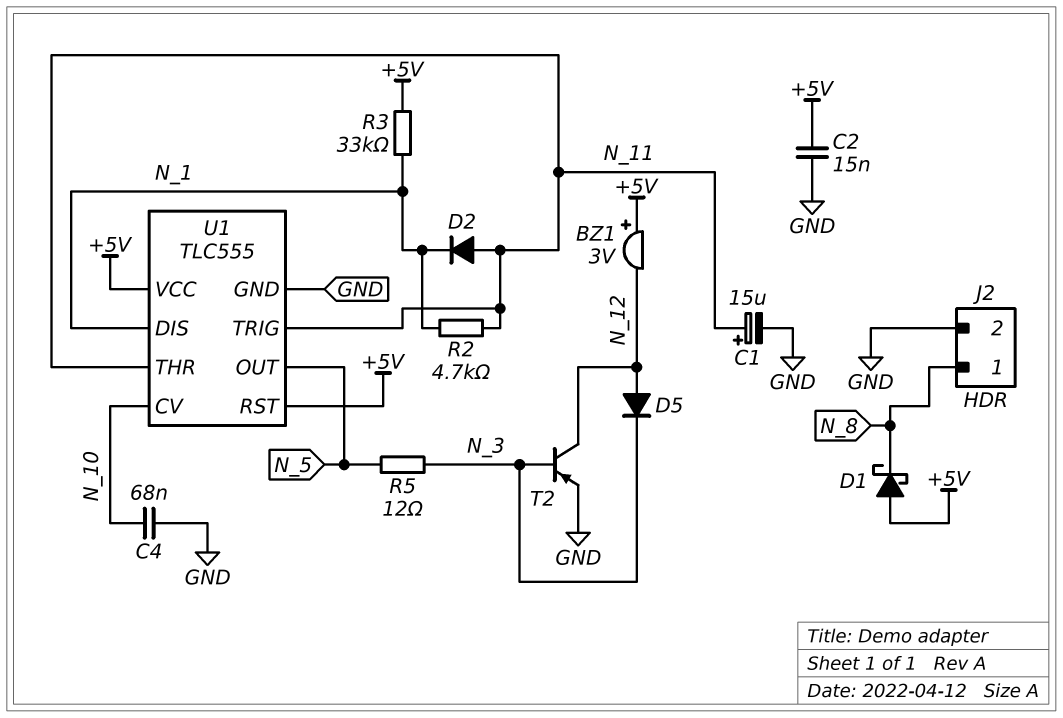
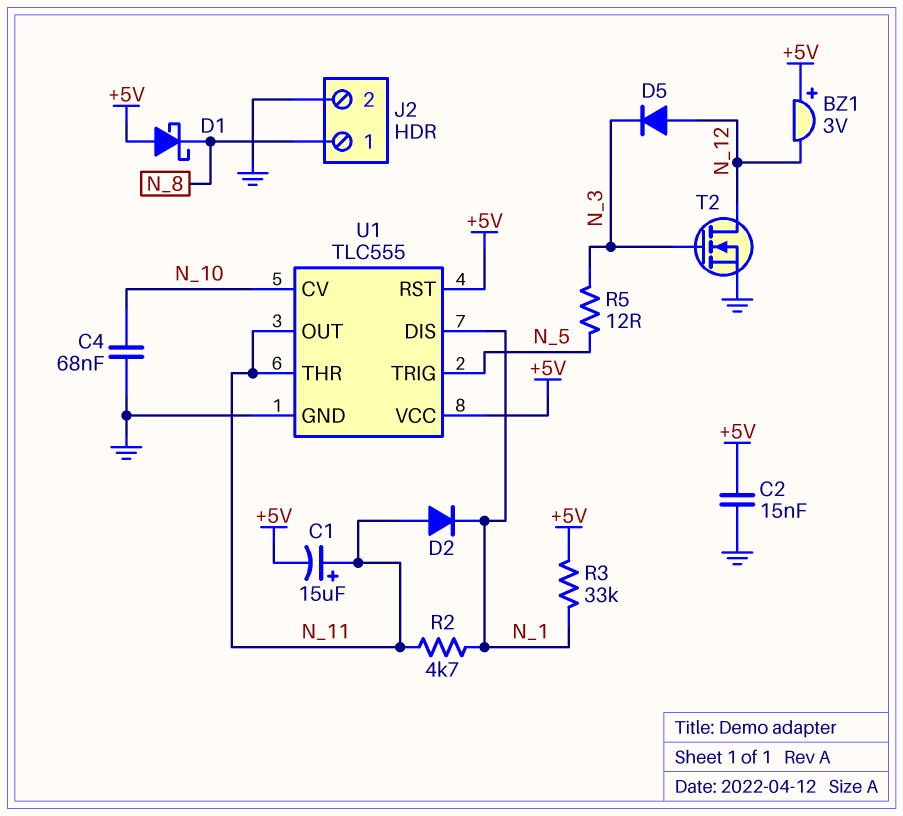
C1: 15uF (plus N_11, minus GND) -> 15uF (plus N_11, minus +5V)
T2: PNP (B N_3, C N_12, E GND) -> NMOS (G N_3, D N_12, S GND)
U1 pin OUT: N_5 -> N_11
U1 pin TRIG: N_11 -> N_5

